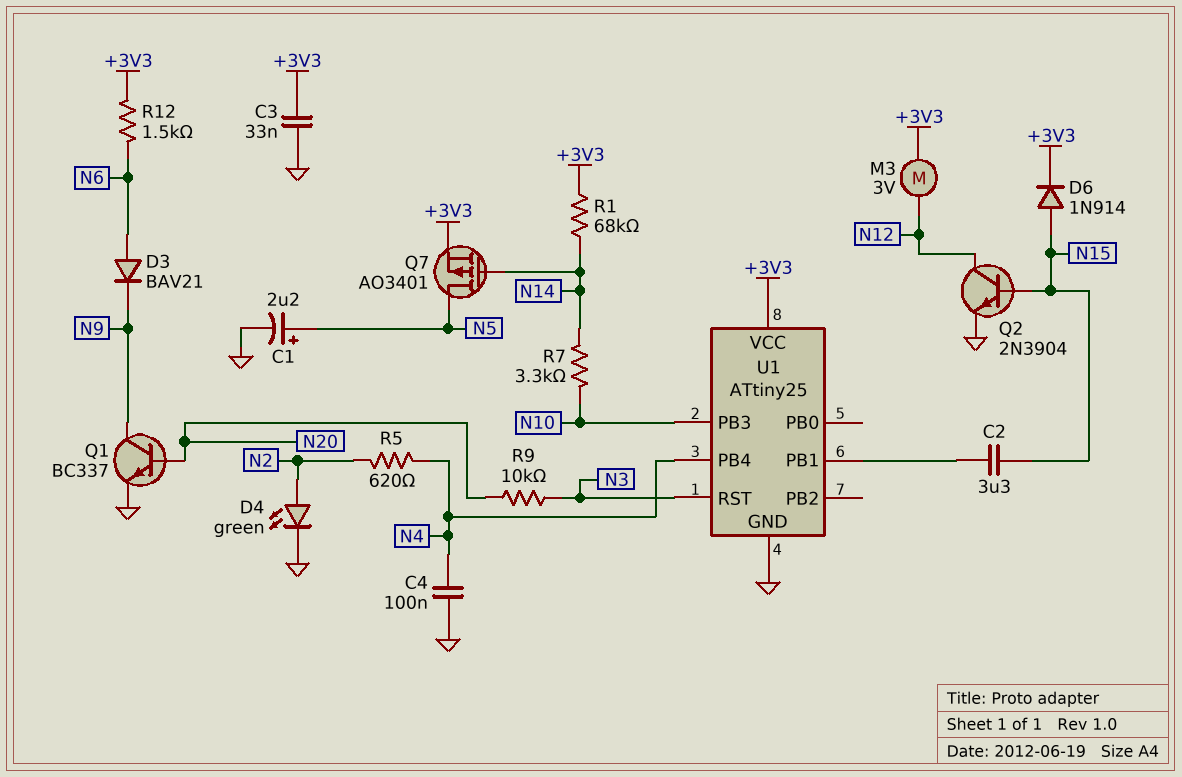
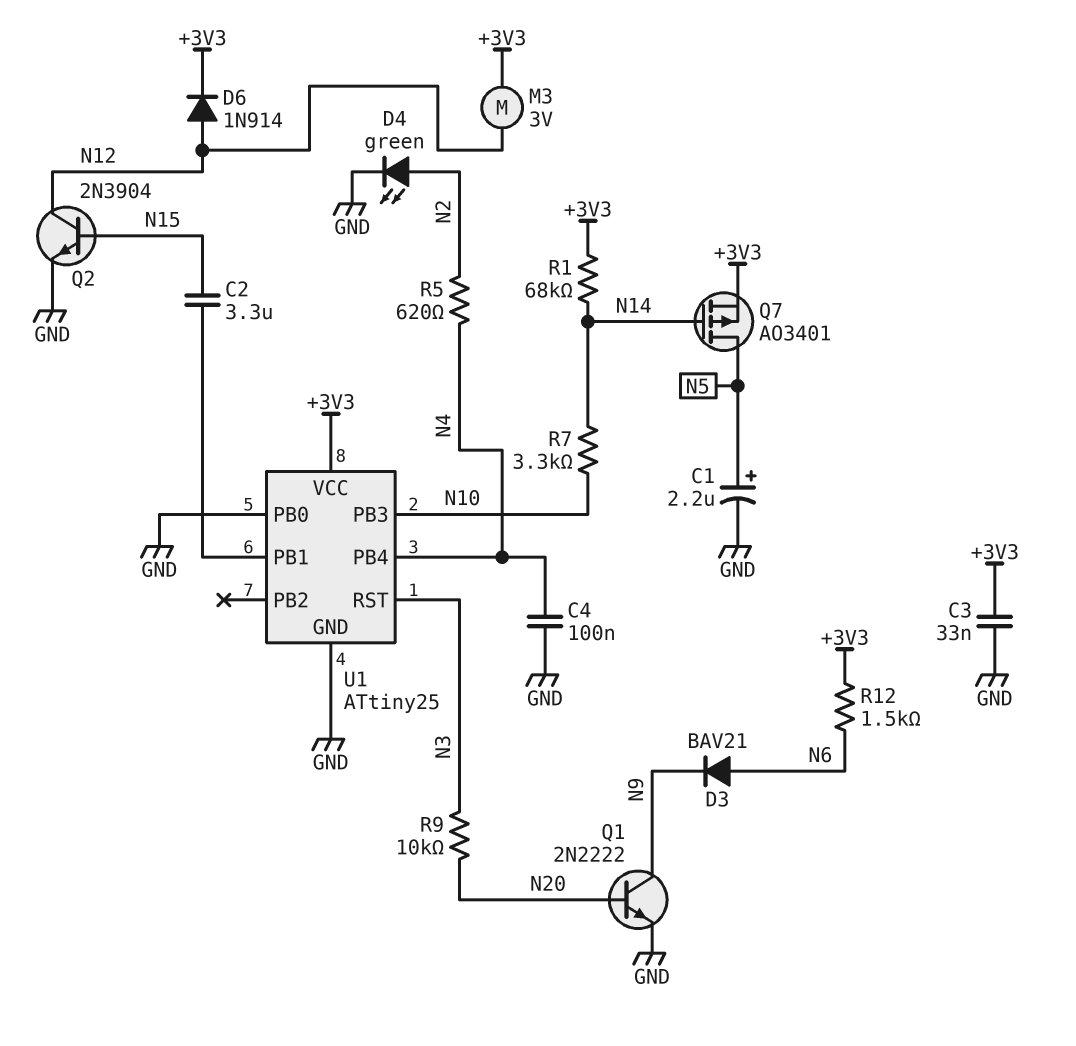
D6: diode 1N914 (A N15, K +3V3) -> diode 1N914 (A N12, K +3V3)
Q1: NPN BC337 (B N20, C N9, E GND) -> NPN 2N2222 (B N20, C N9, E GND)
U1 pin PB0: none -> GND

